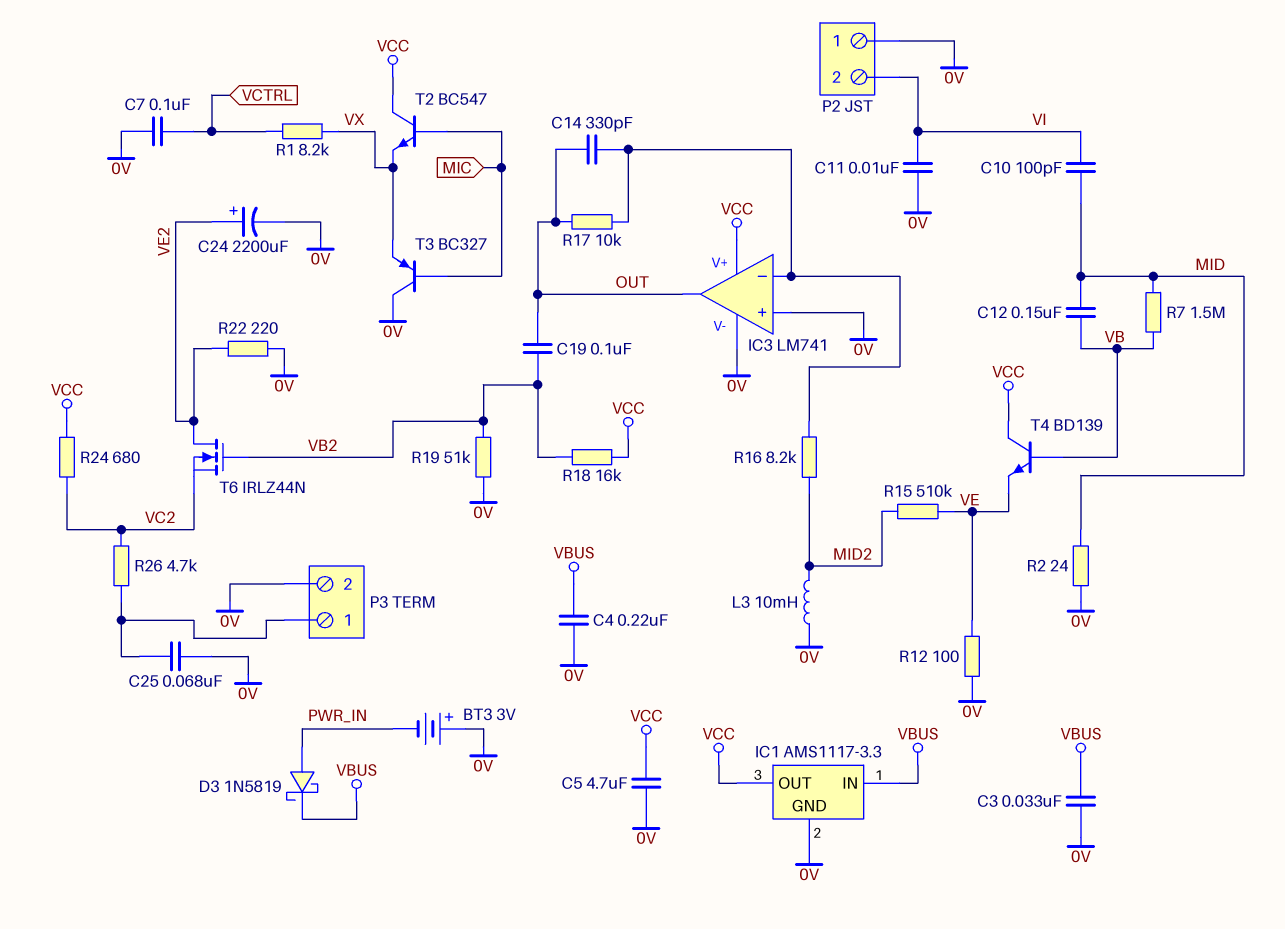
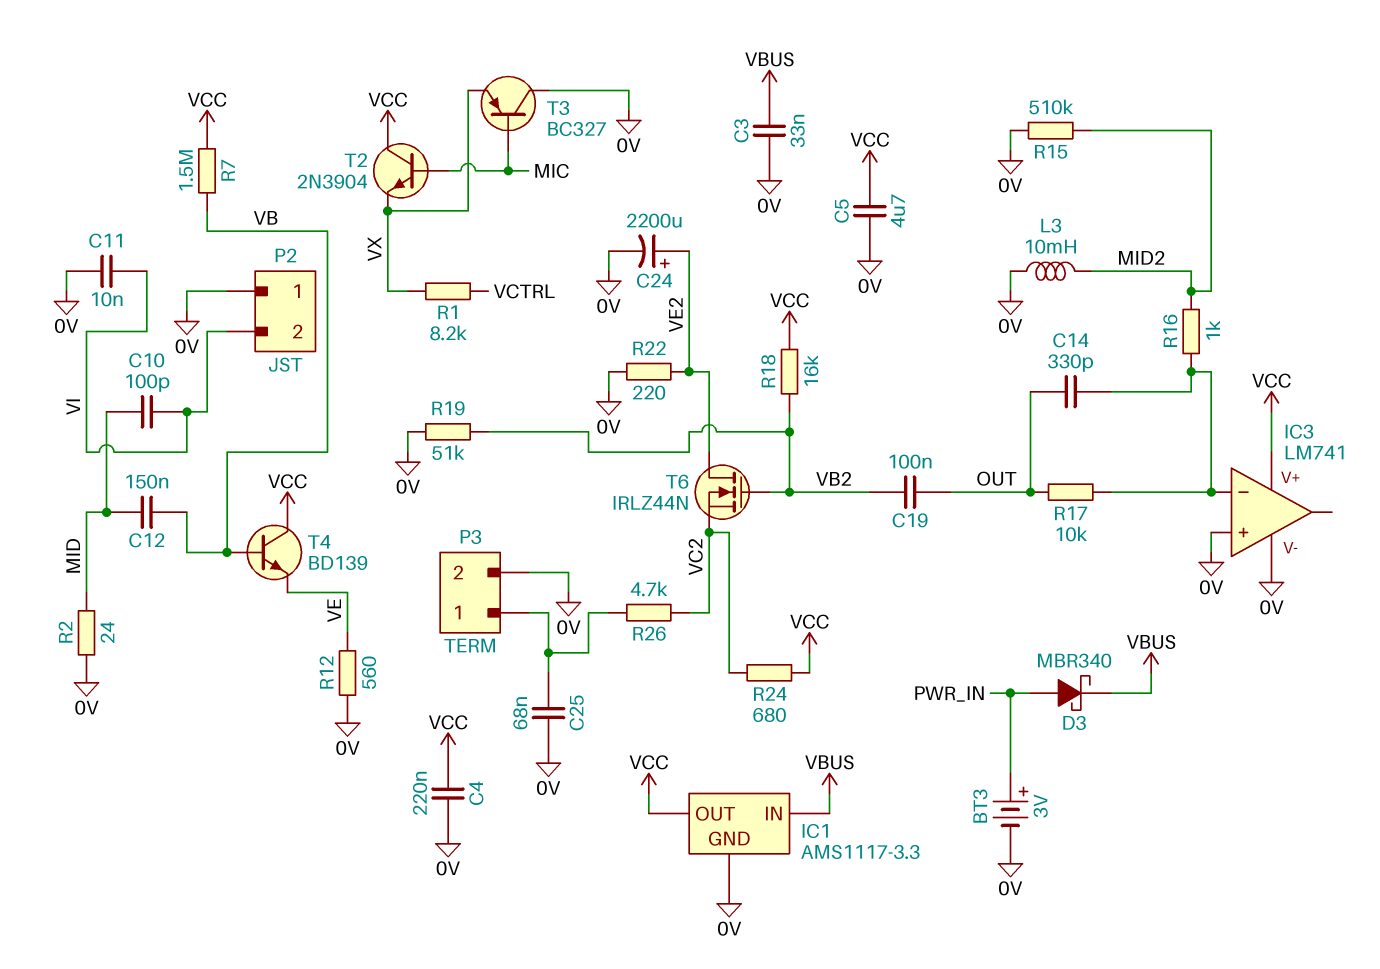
BT3: 3V (plus 0V, minus PWR_IN) -> 3V (plus PWR_IN, minus 0V)
C4: 220nF (0V, VBUS) -> 220nF (0V, VCC)
C7: 100nF (0V, VCTRL) -> none
D3: schottky 1N5819 (A PWR_IN, K VBUS) -> schottky MBR340 (A PWR_IN, K VBUS)
IC3 pin out: OUT -> none
R7: 1.5M (MID, VB) -> 1.5M (VB, VCC)
R12: 100 (0V, VE) -> 560 (0V, VE)
R15: 510k (MID2, VE) -> 510k (0V, MID2)
R16: 8.2k (IC3/in-, MID2) -> 1k (IC3/in-, MID2)
T2: NPN BC547 (B MIC, C VCC, E VX) -> NPN 2N3904 (B MIC, C VCC, E VX)

